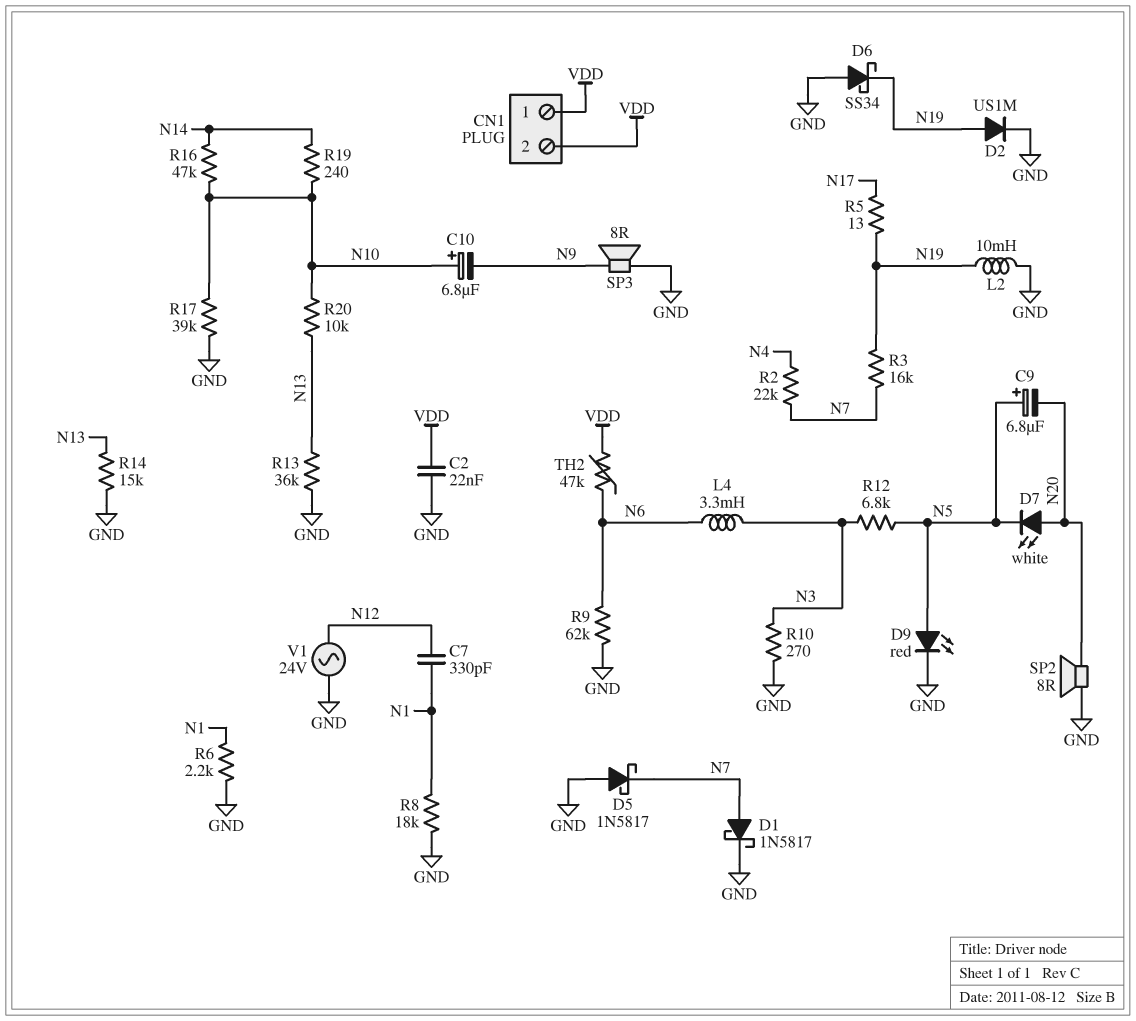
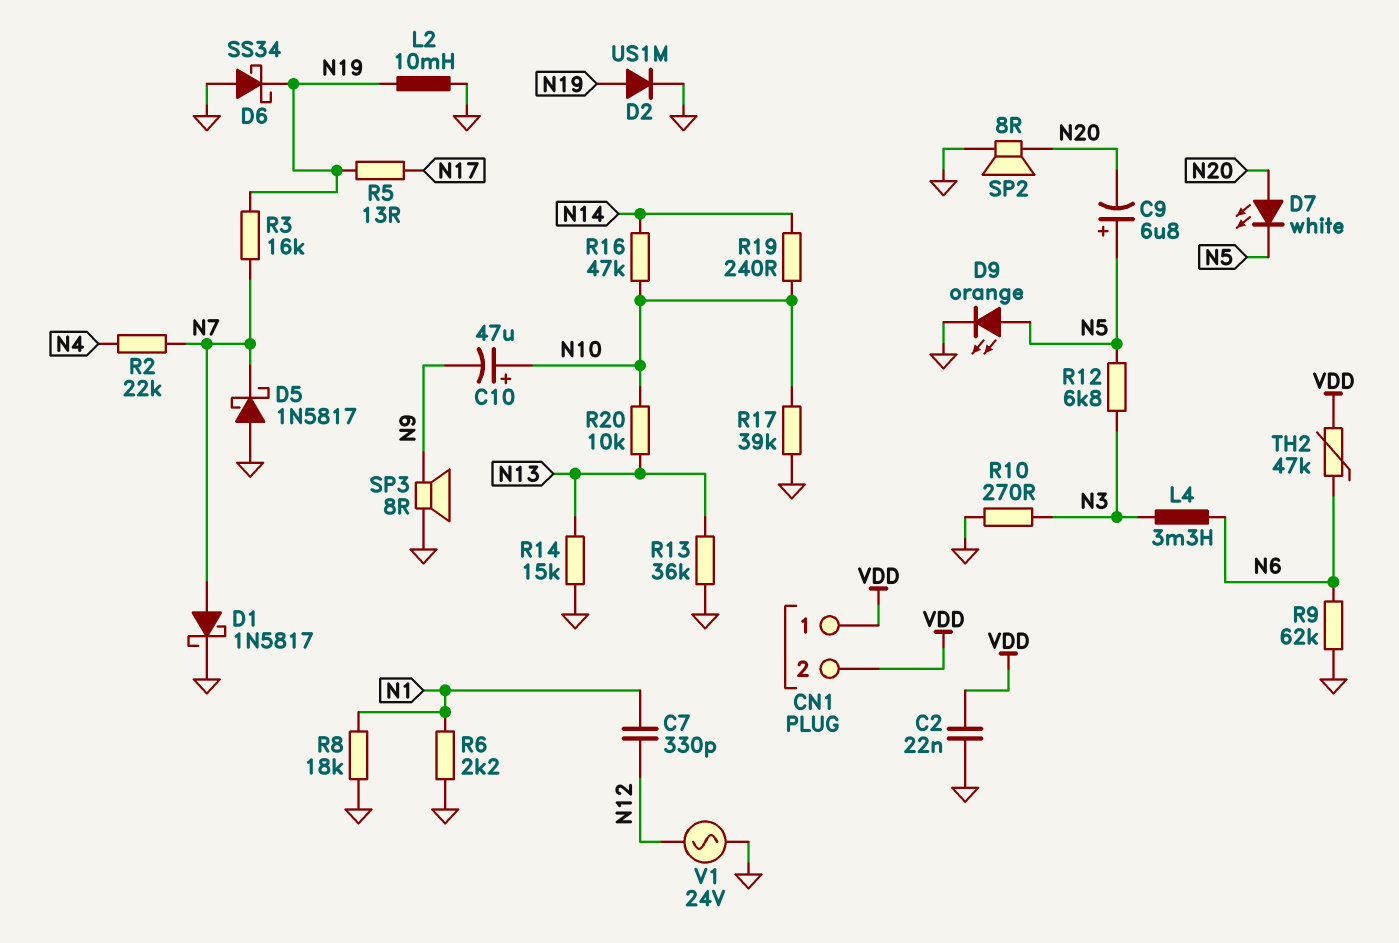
C10: 6.8uF (plus N10, minus N9) -> 47uF (plus N10, minus N9)
D9: LED red (A N5, K GND) -> LED orange (A N5, K GND)

